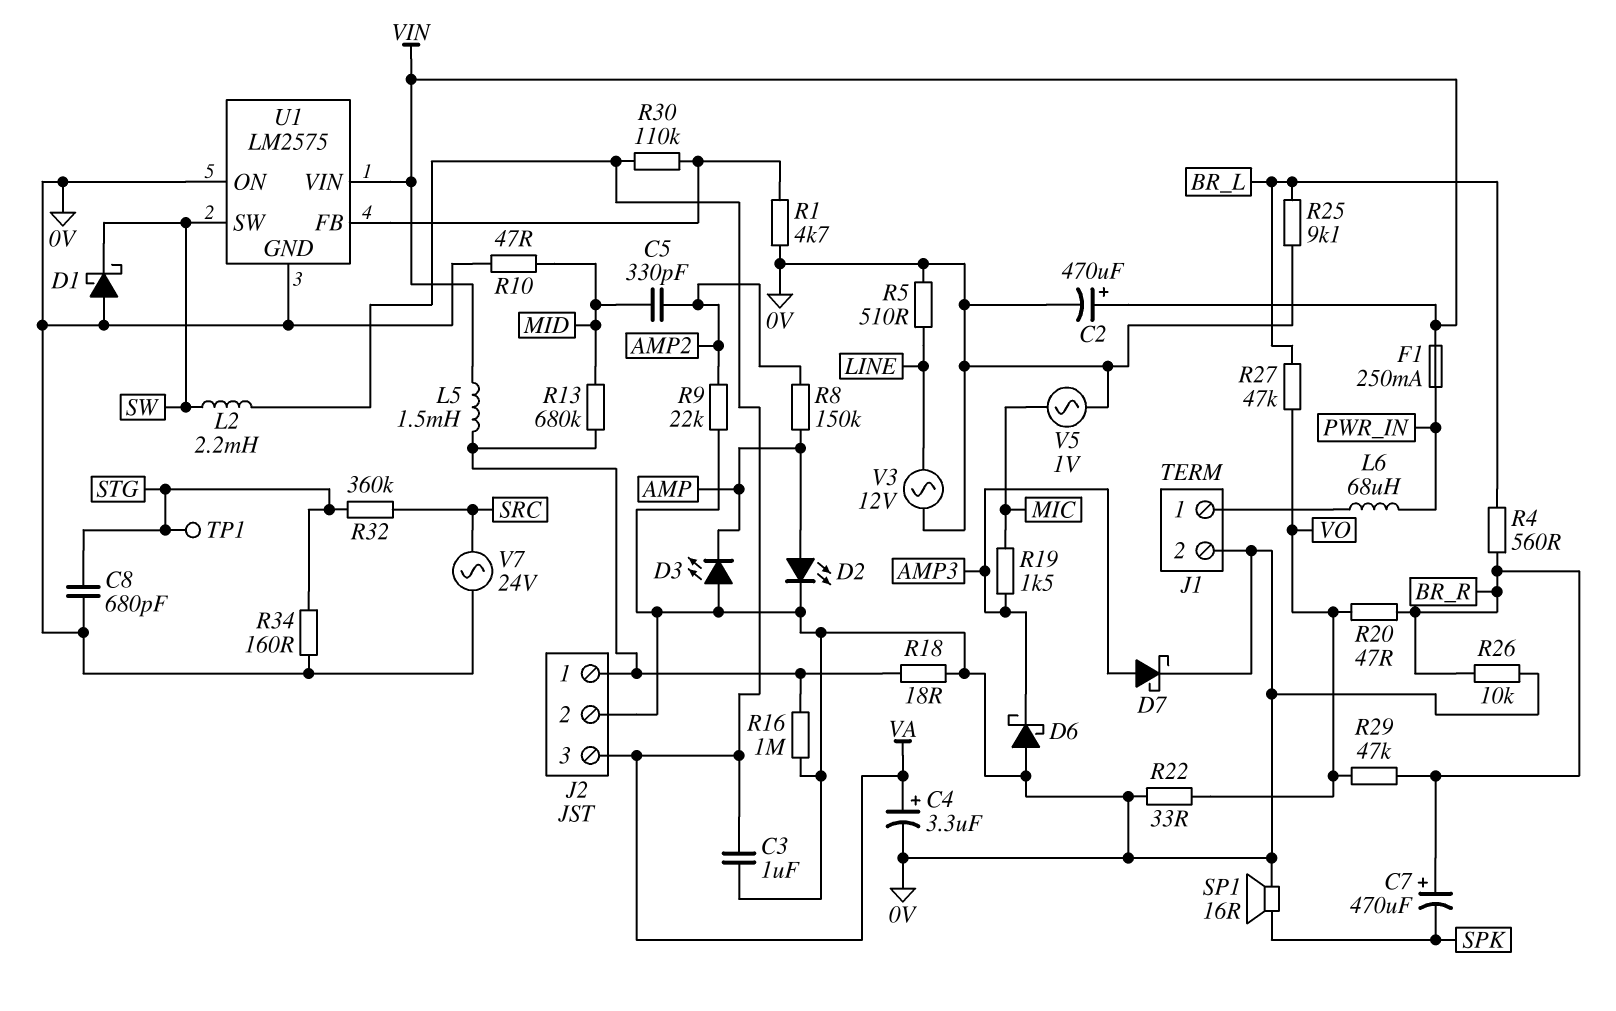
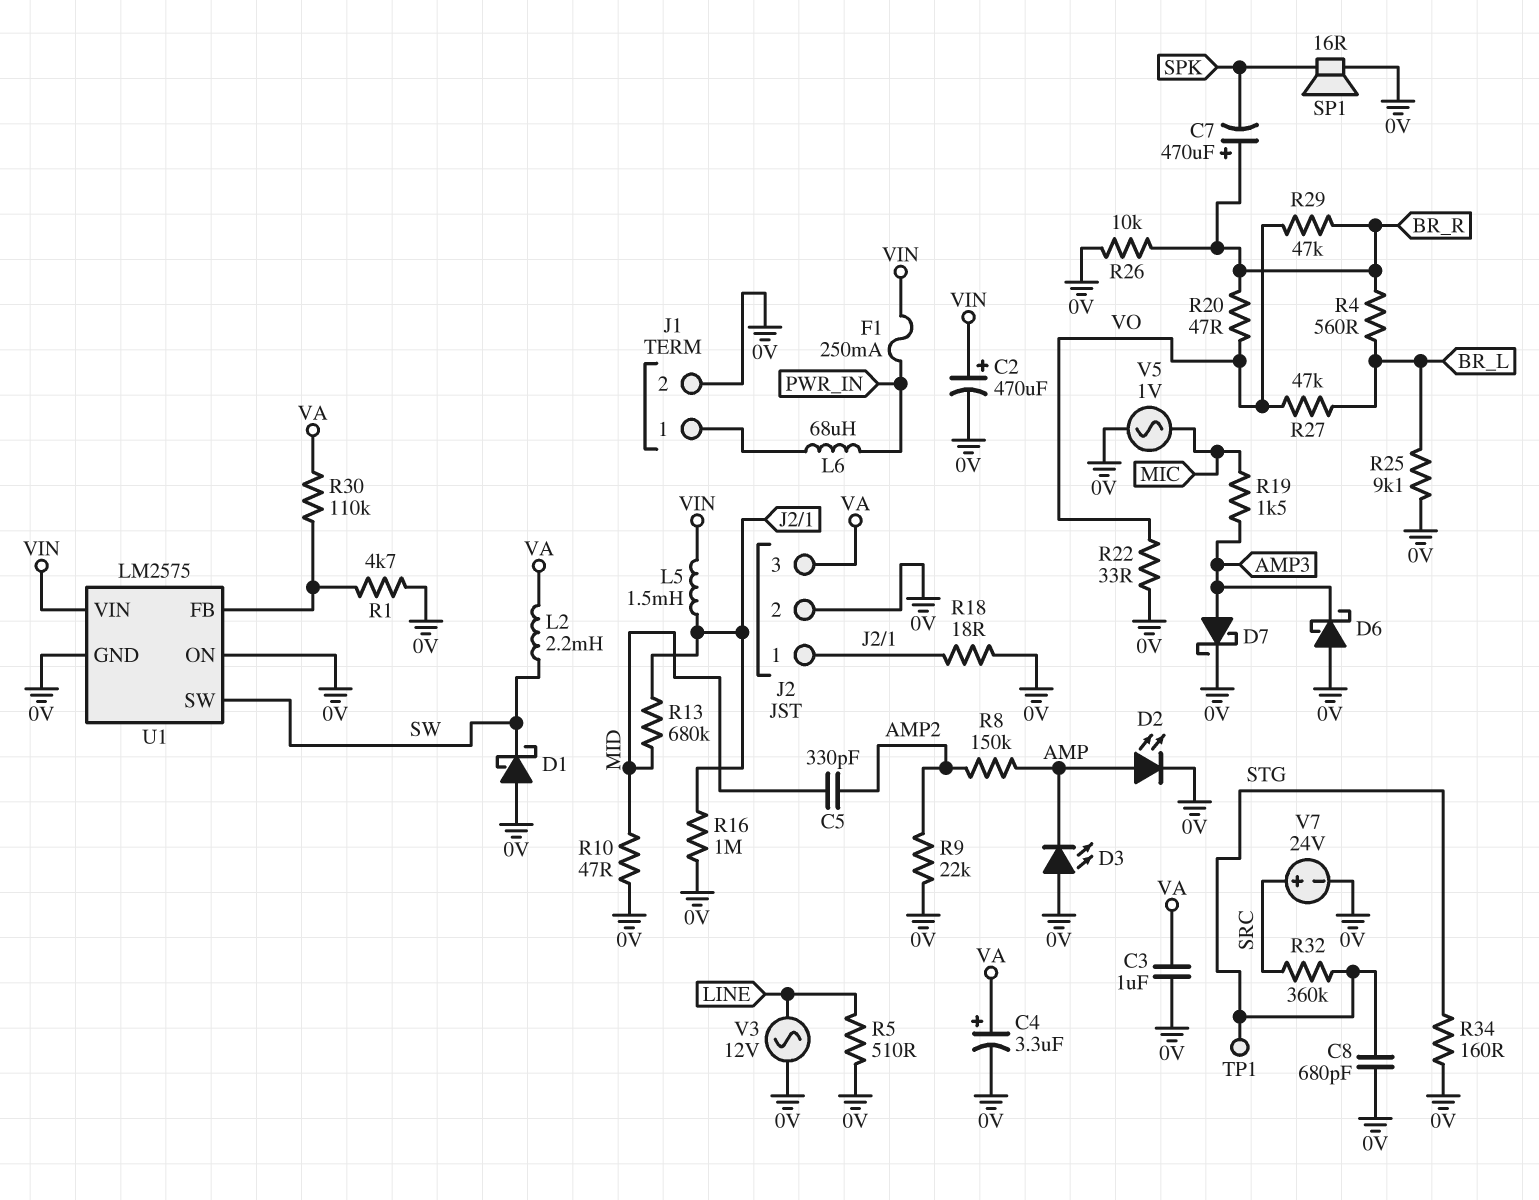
V7: AC 24V (0V, SRC) -> 24V (plus SRC, minus 0V)

